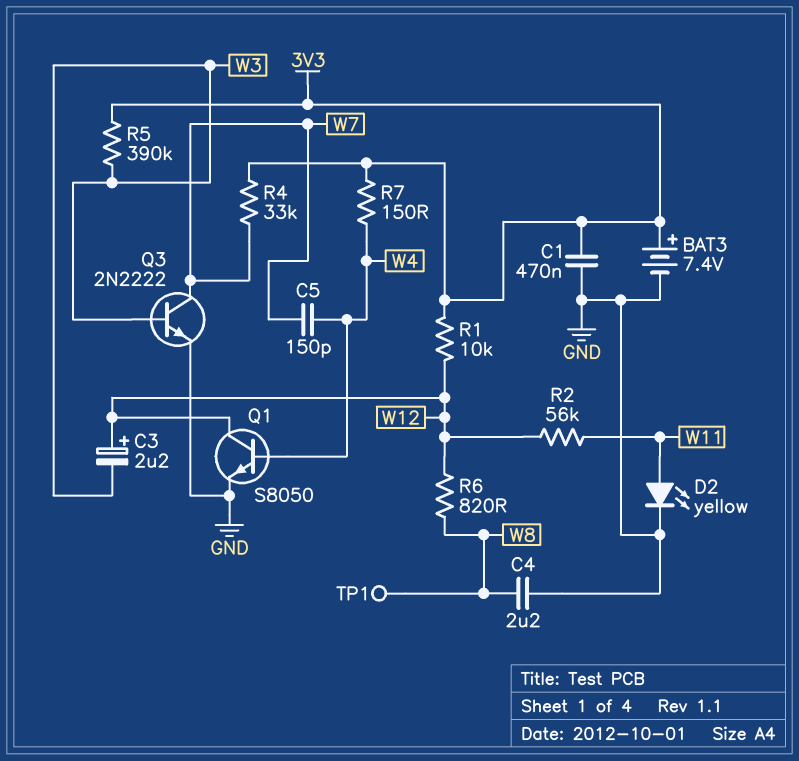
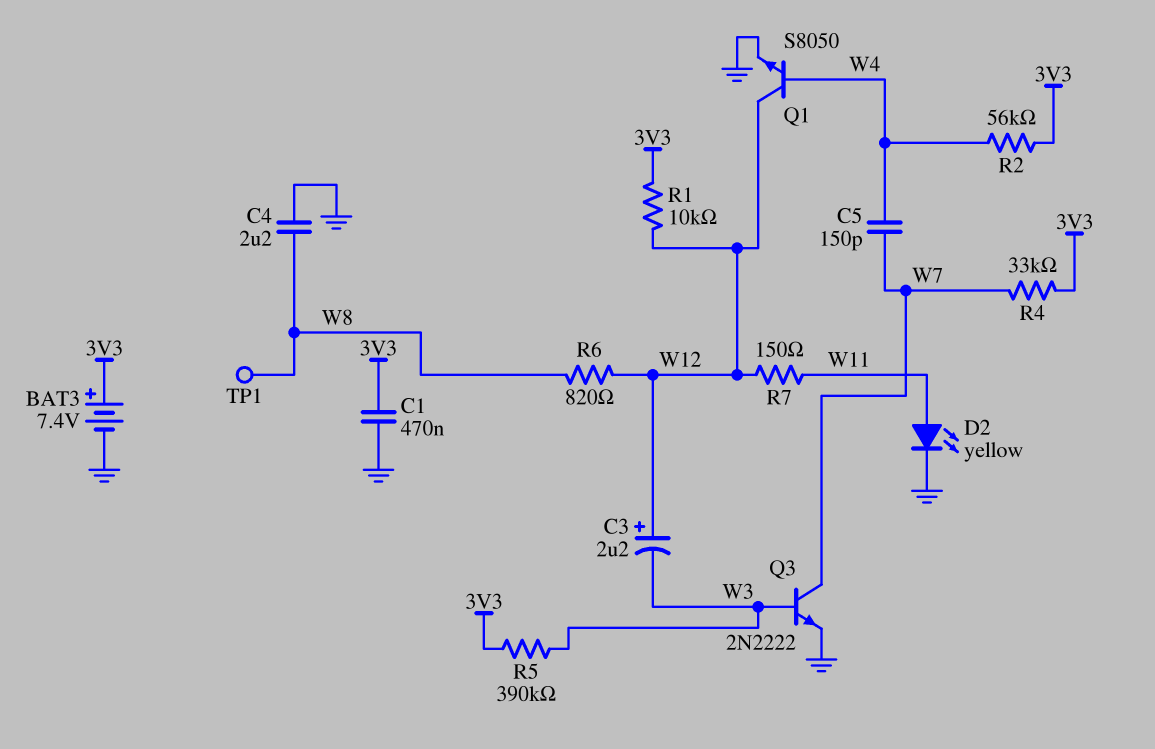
R2: 56k (W11, W12) -> 56k (3V3, W4)
R7: 150 (3V3, W4) -> 150 (W11, W12)

